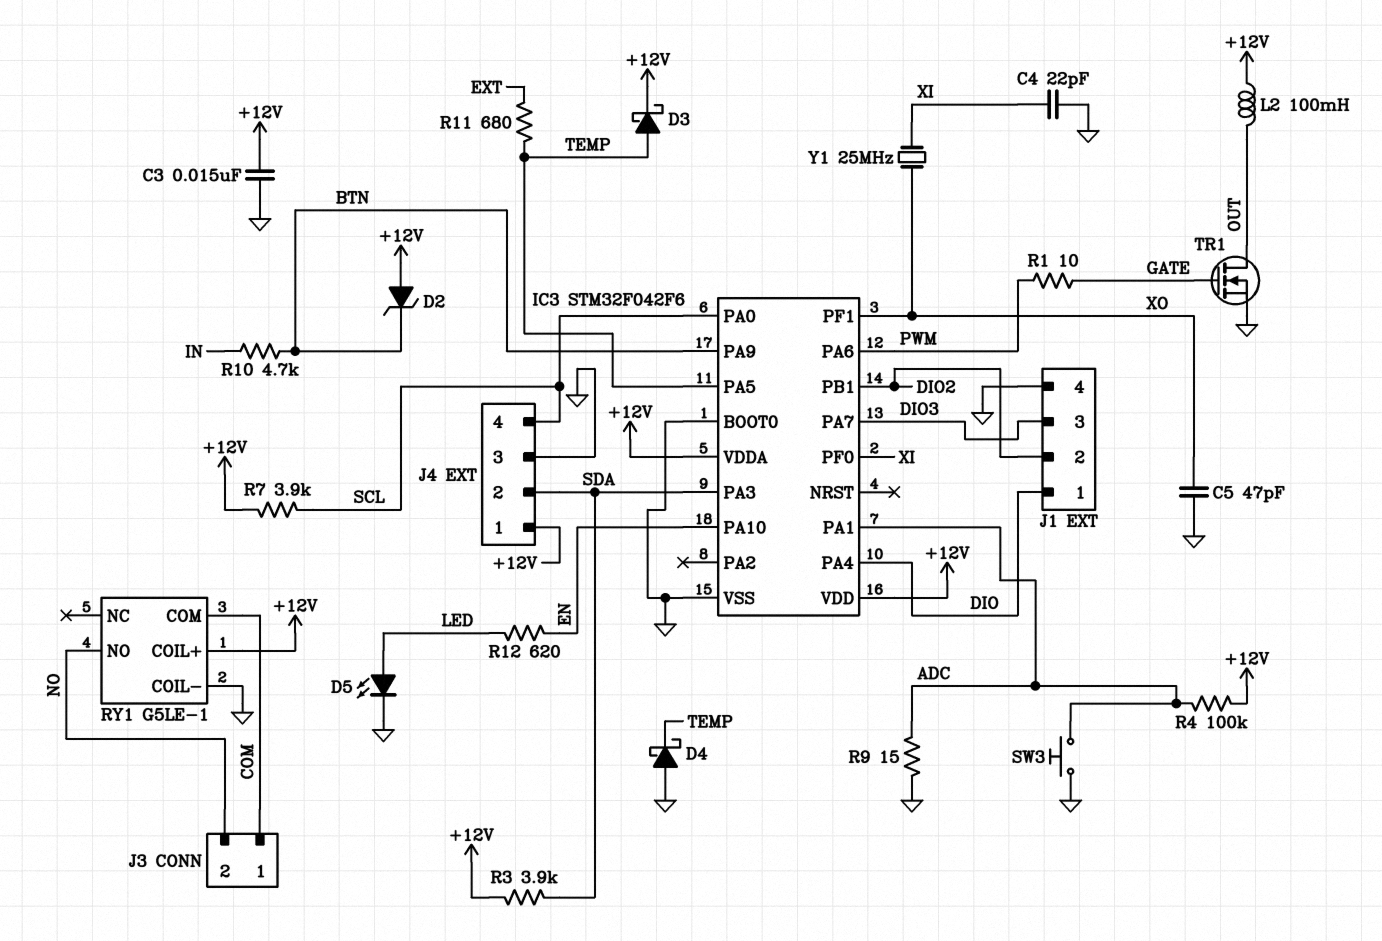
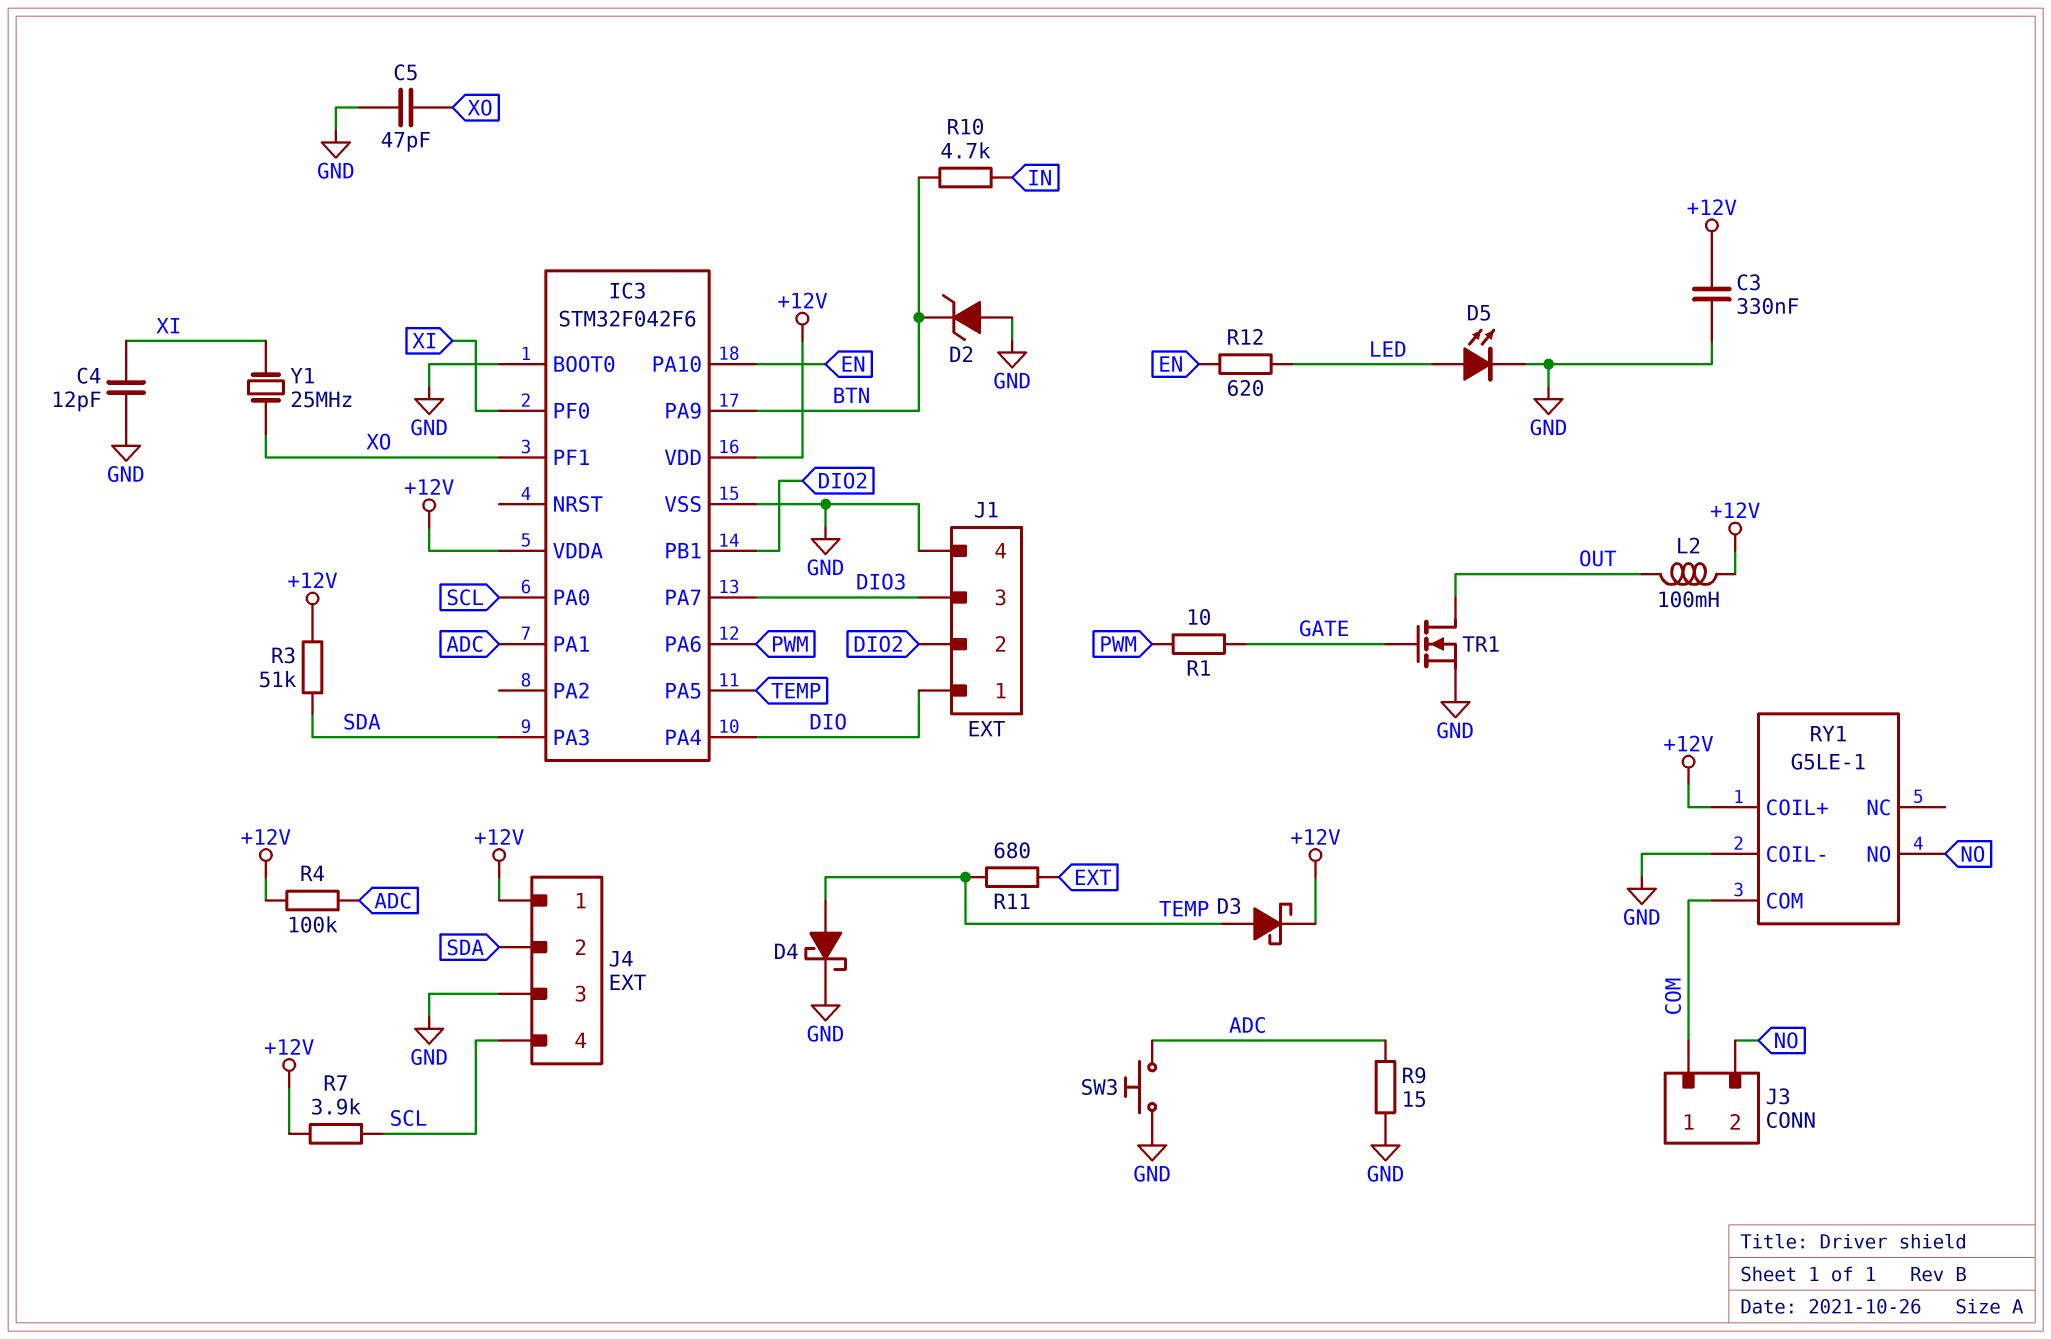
C3: 15nF (+12V, GND) -> 330nF (+12V, GND)
C4: 22pF (GND, XI) -> 12pF (GND, XI)
D2: zener (A +12V, K BTN) -> zener (A GND, K BTN)
D4: schottky (A GND, K TEMP) -> schottky (A TEMP, K GND)
R3: 3.9k (+12V, SDA) -> 51k (+12V, SDA)

